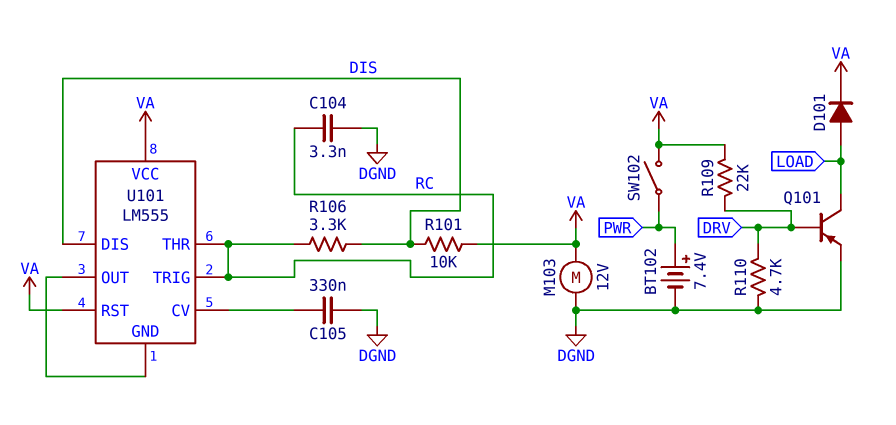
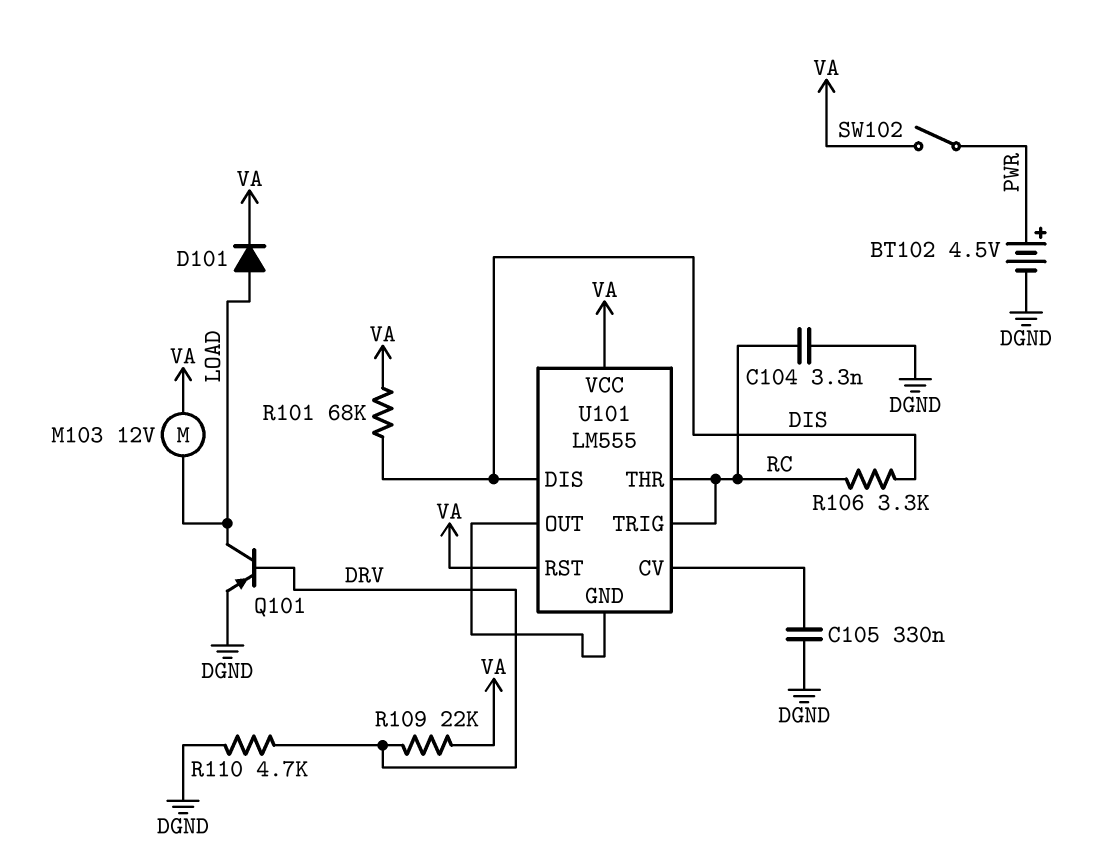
BT102: 7.4V (plus PWR, minus DGND) -> 4.5V (plus PWR, minus DGND)
M103: motor 12V (DGND, VA) -> motor 12V (LOAD, VA)
R101: 10k (DIS, VA) -> 68k (DIS, VA)

